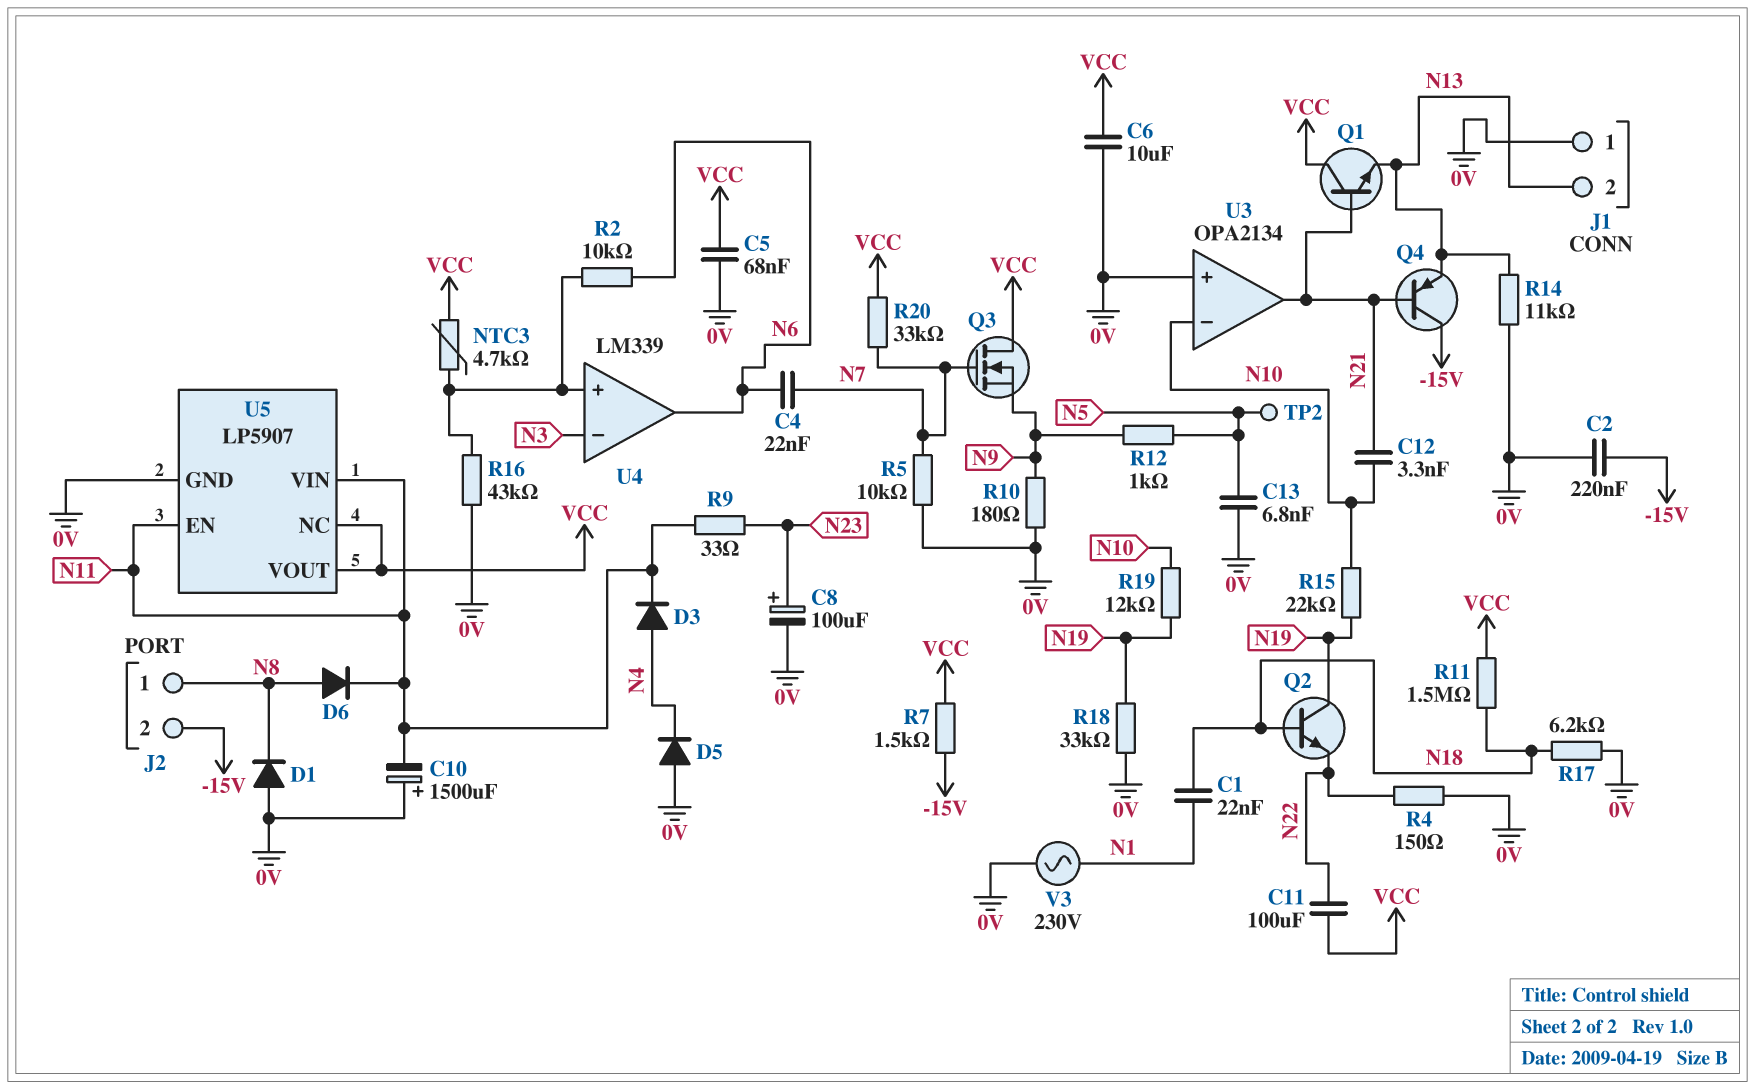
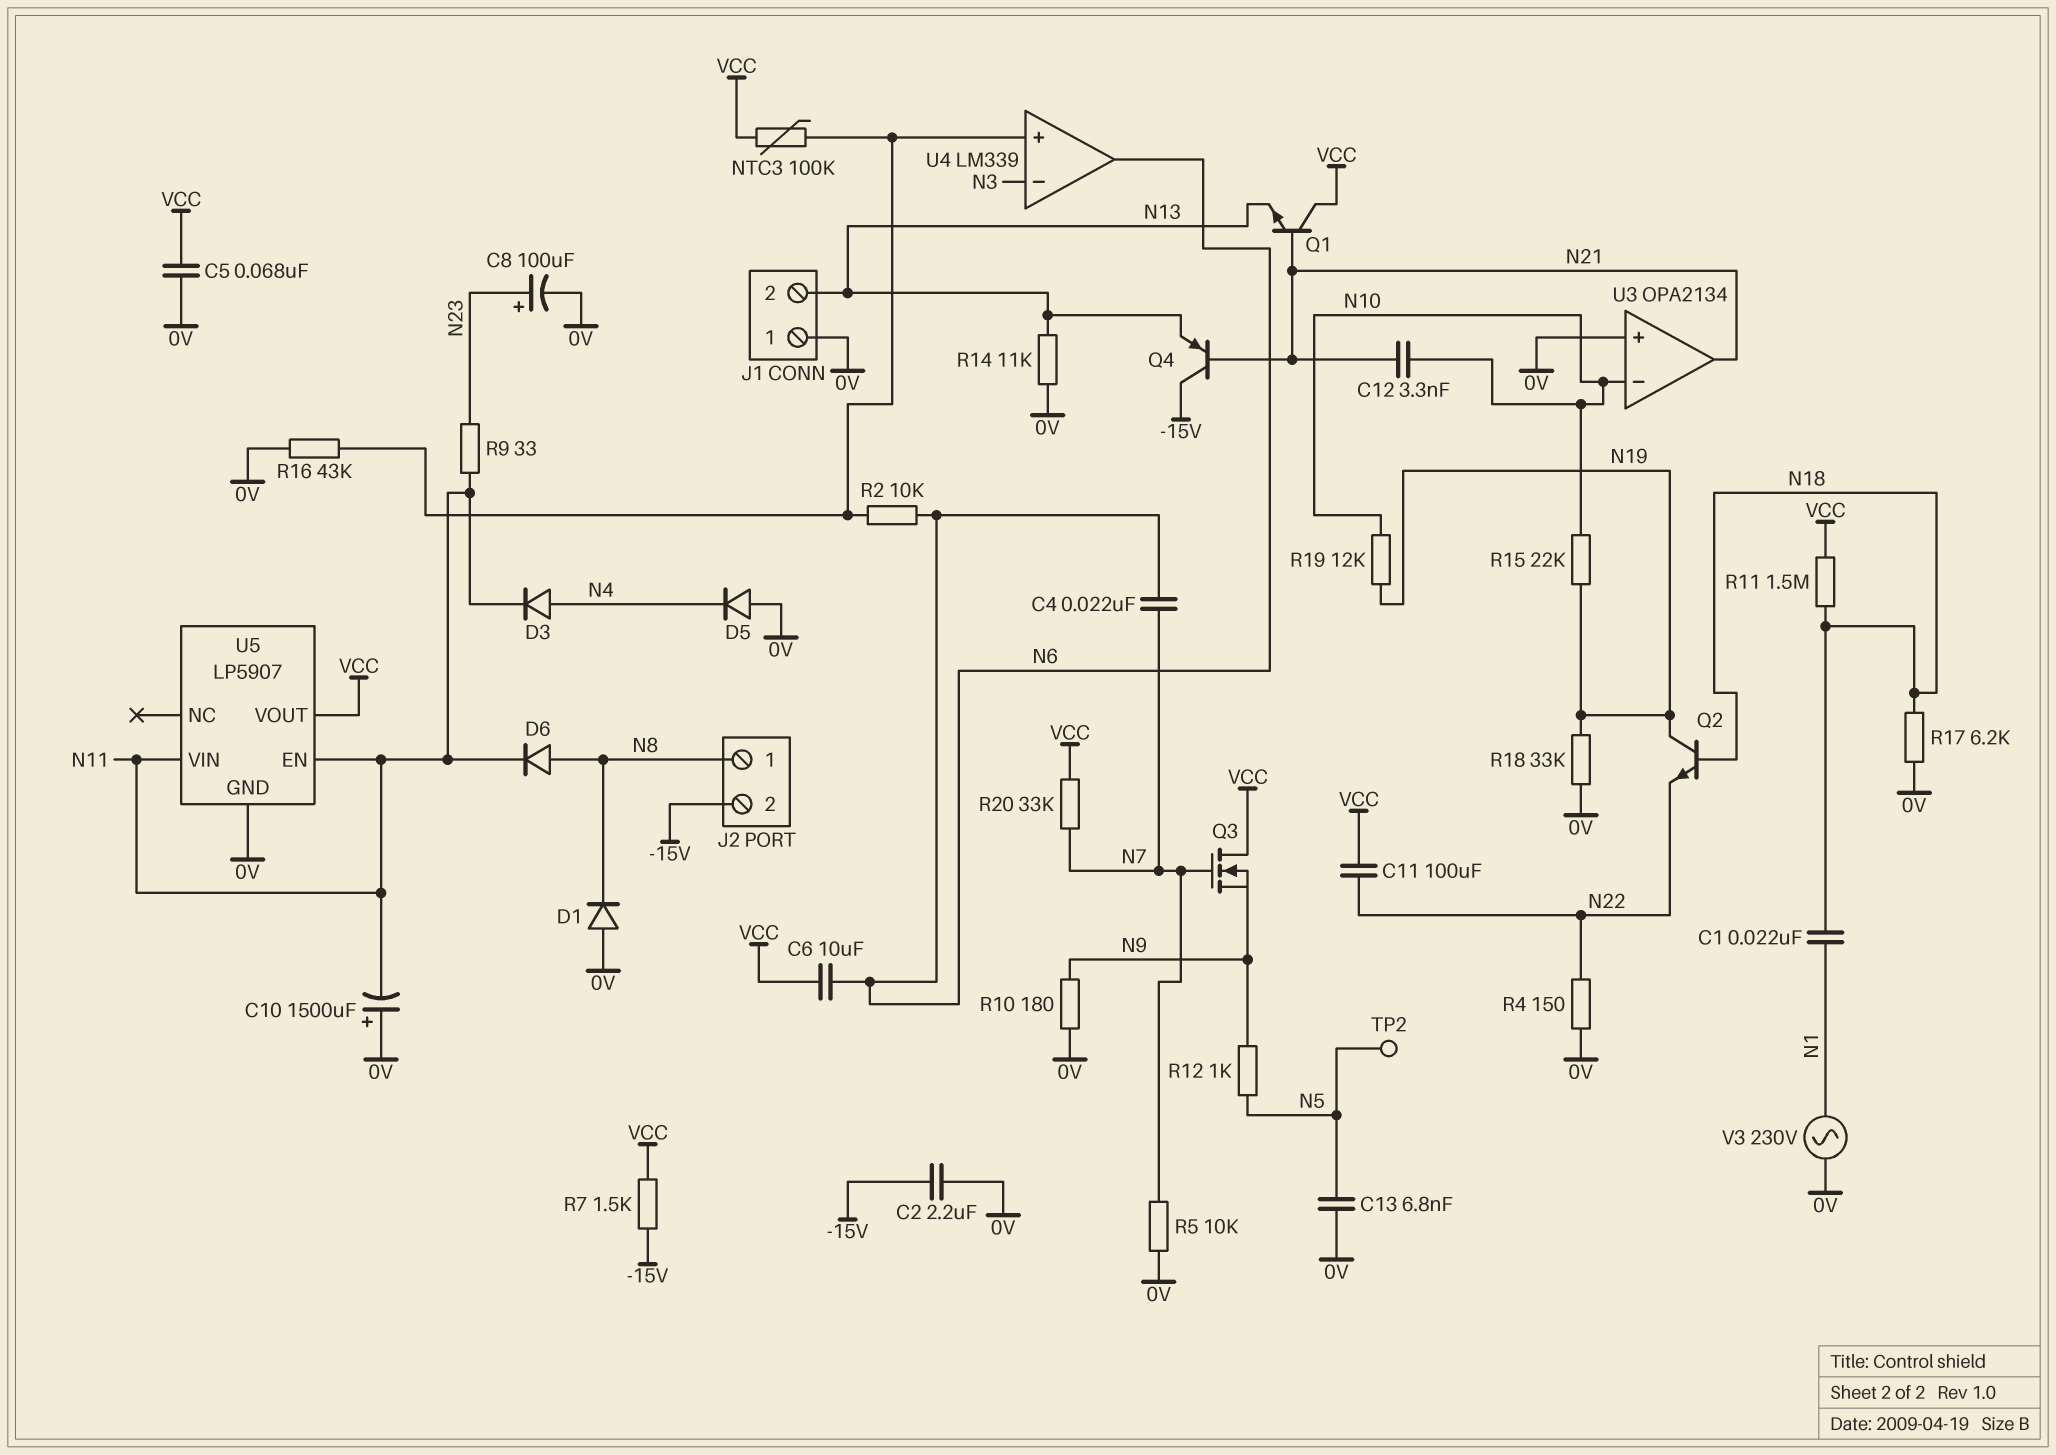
C2: 220nF (-15V, 0V) -> 2.2uF (-15V, 0V)
C6: 10uF (0V, VCC) -> 10uF (N6, VCC)
NTC3: 4.7k (U4/in+, VCC) -> 100k (U4/in+, VCC)
U5 pin NC: VCC -> none

